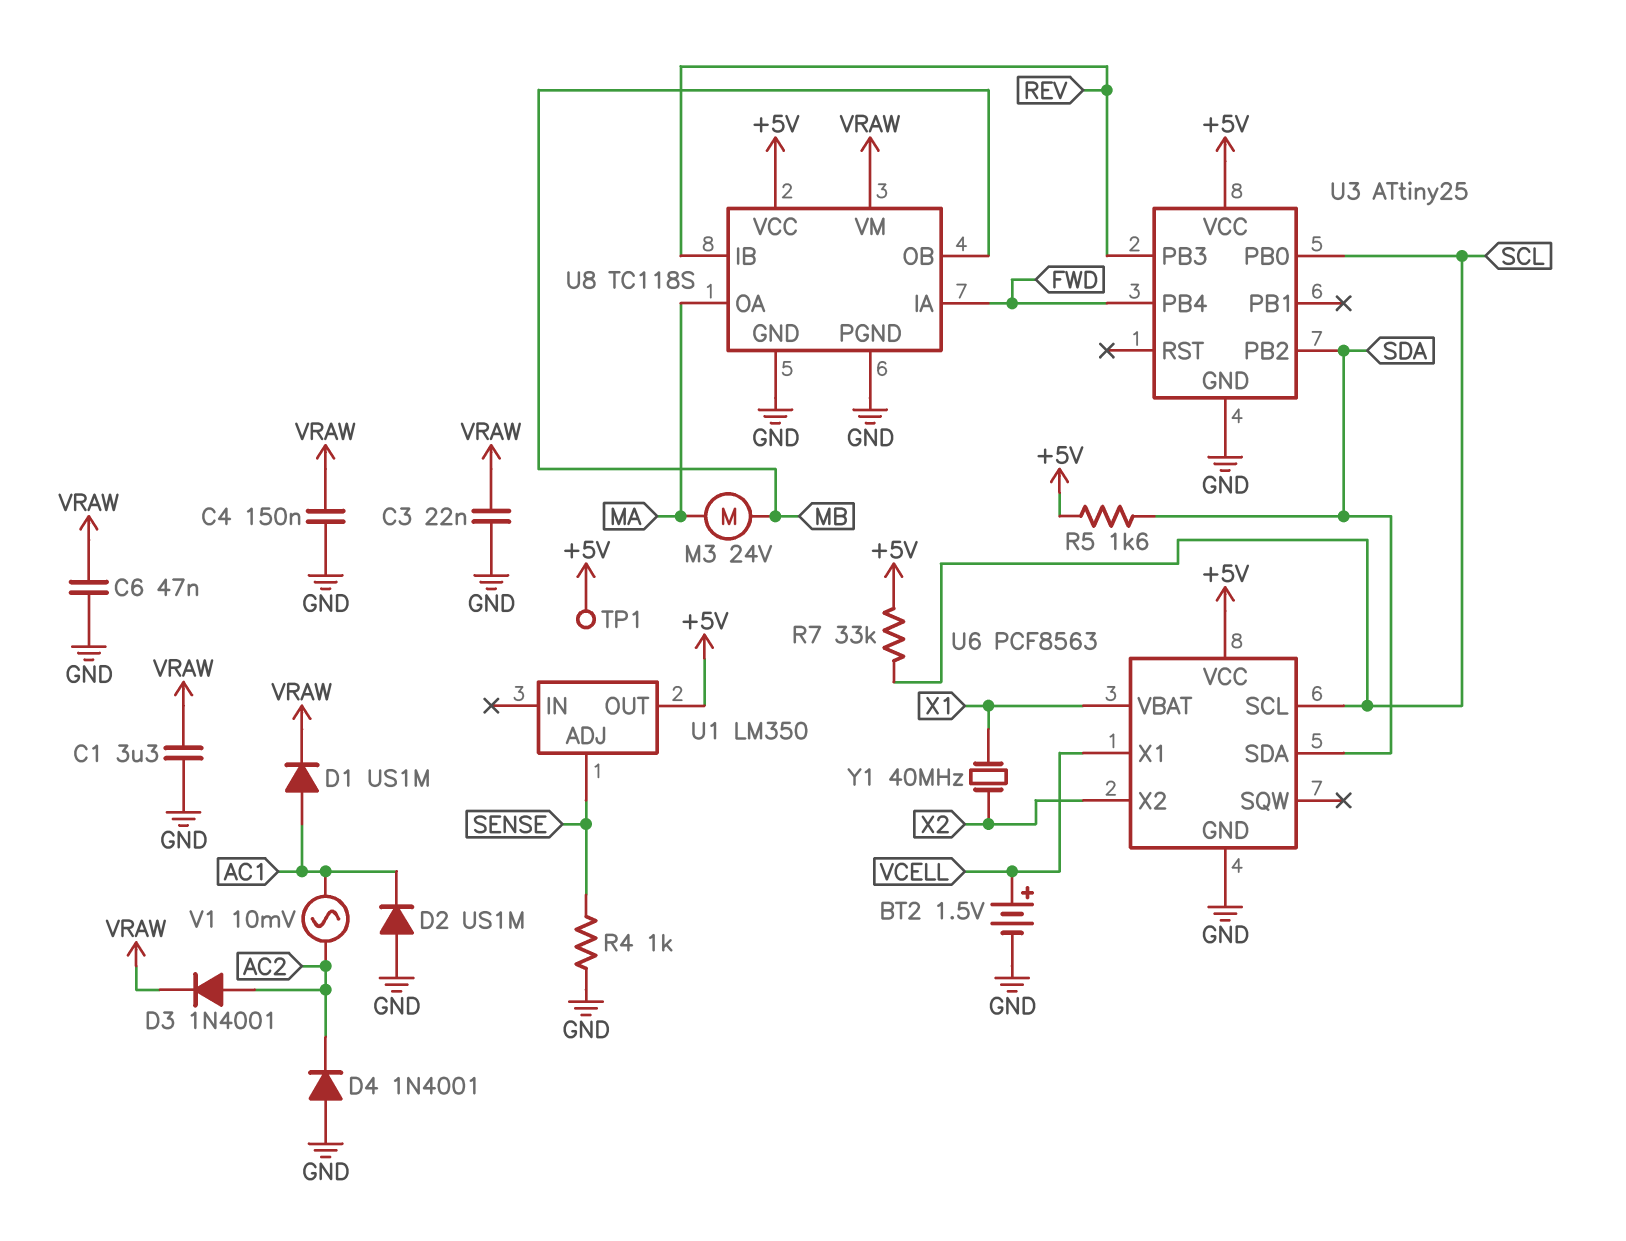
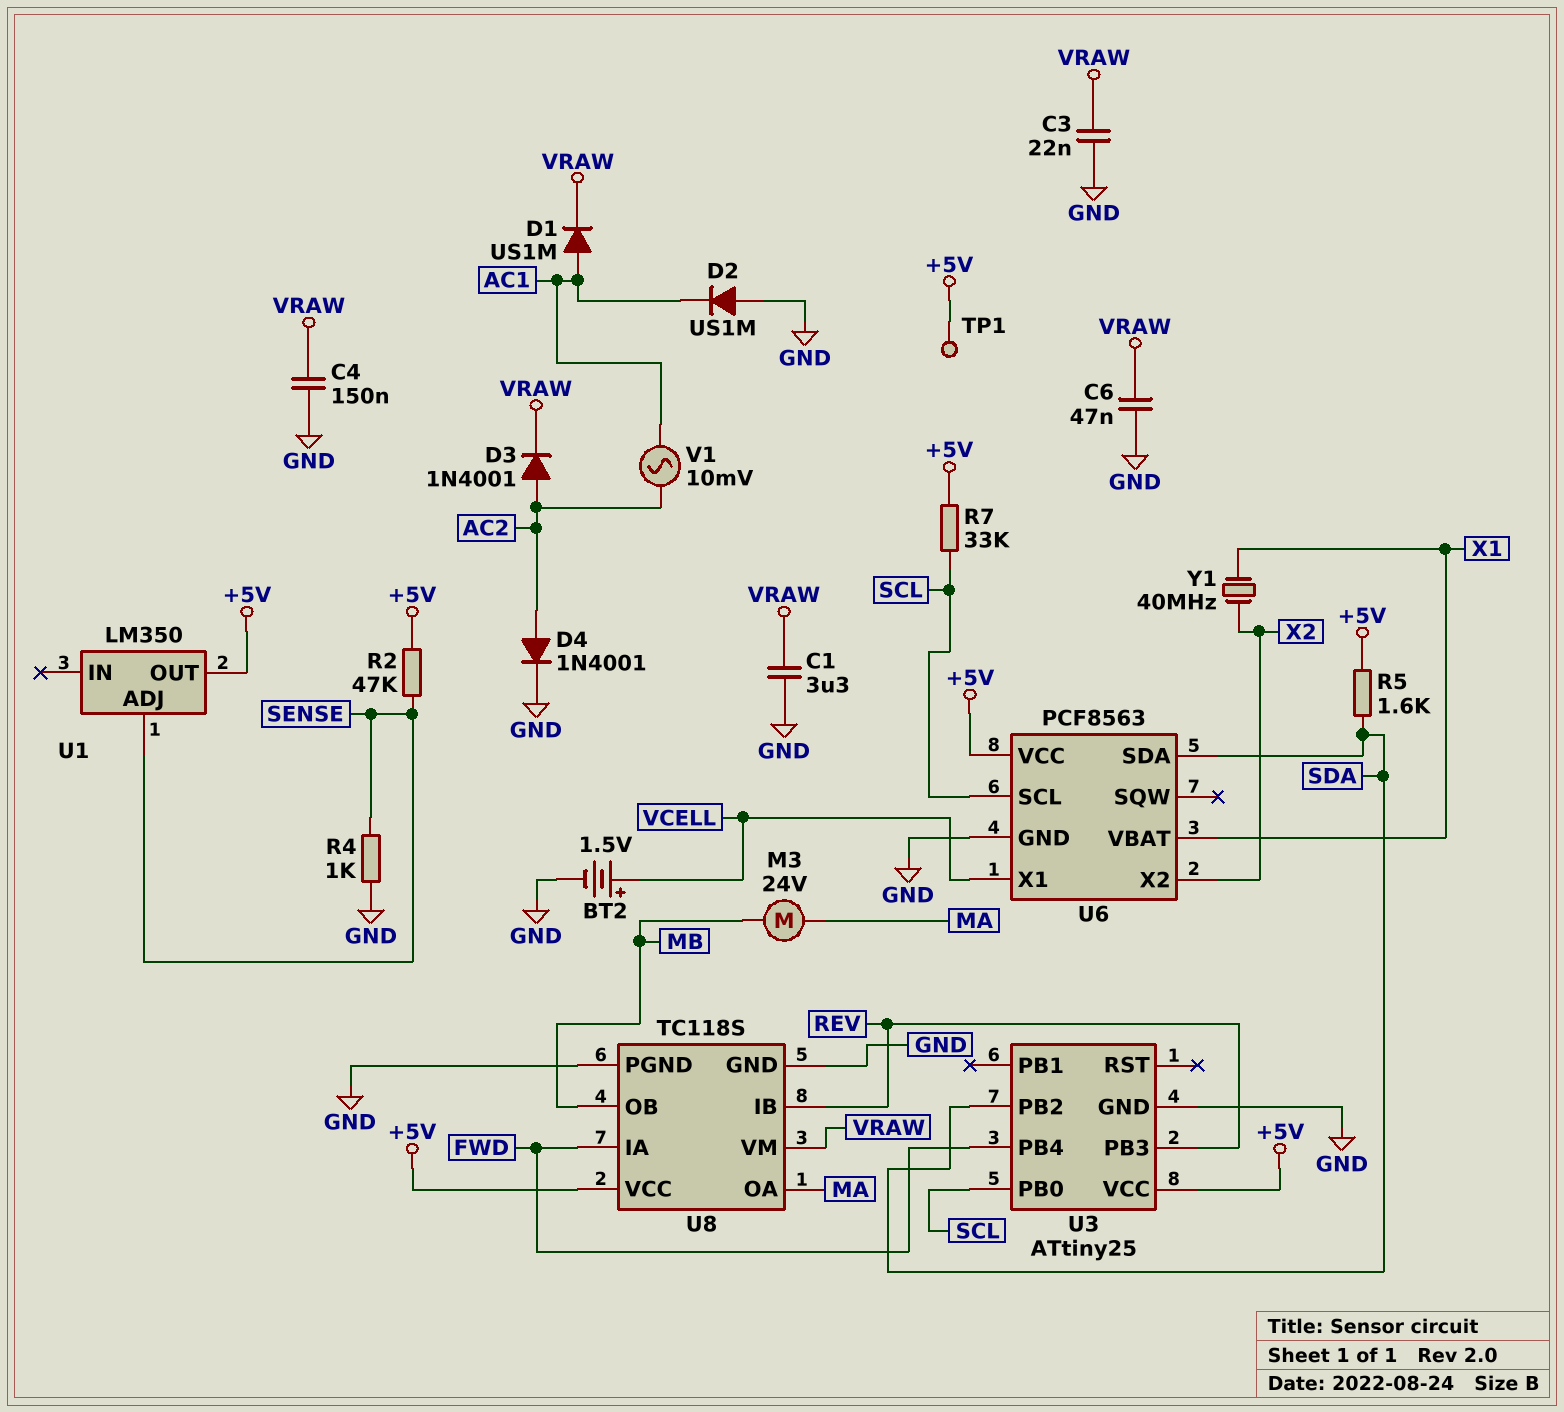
D4: diode 1N4001 (A GND, K AC2) -> diode 1N4001 (A AC2, K GND)
R2: none -> 47k (+5V, SENSE)

